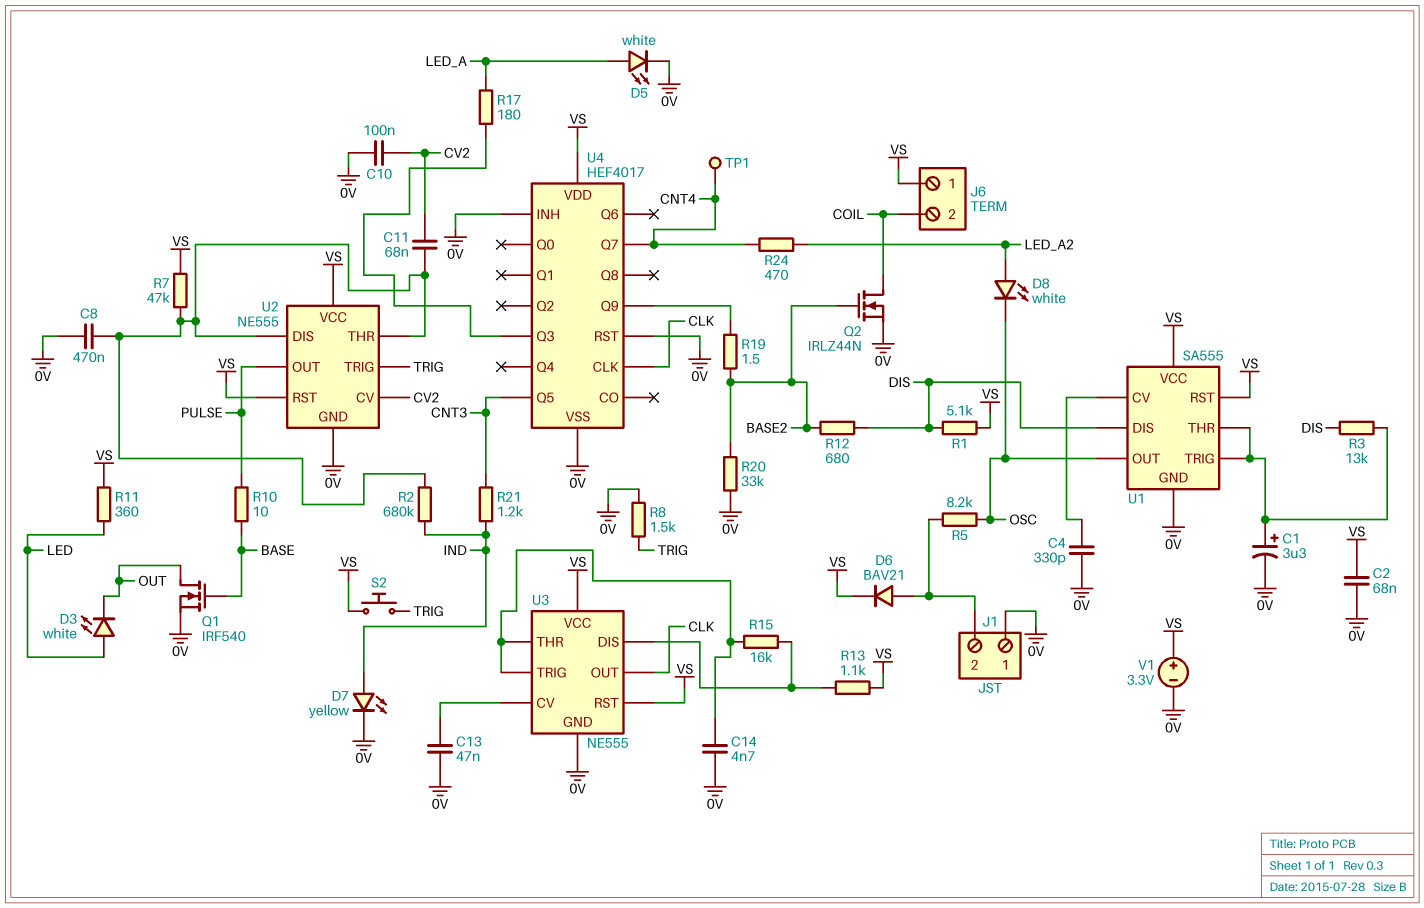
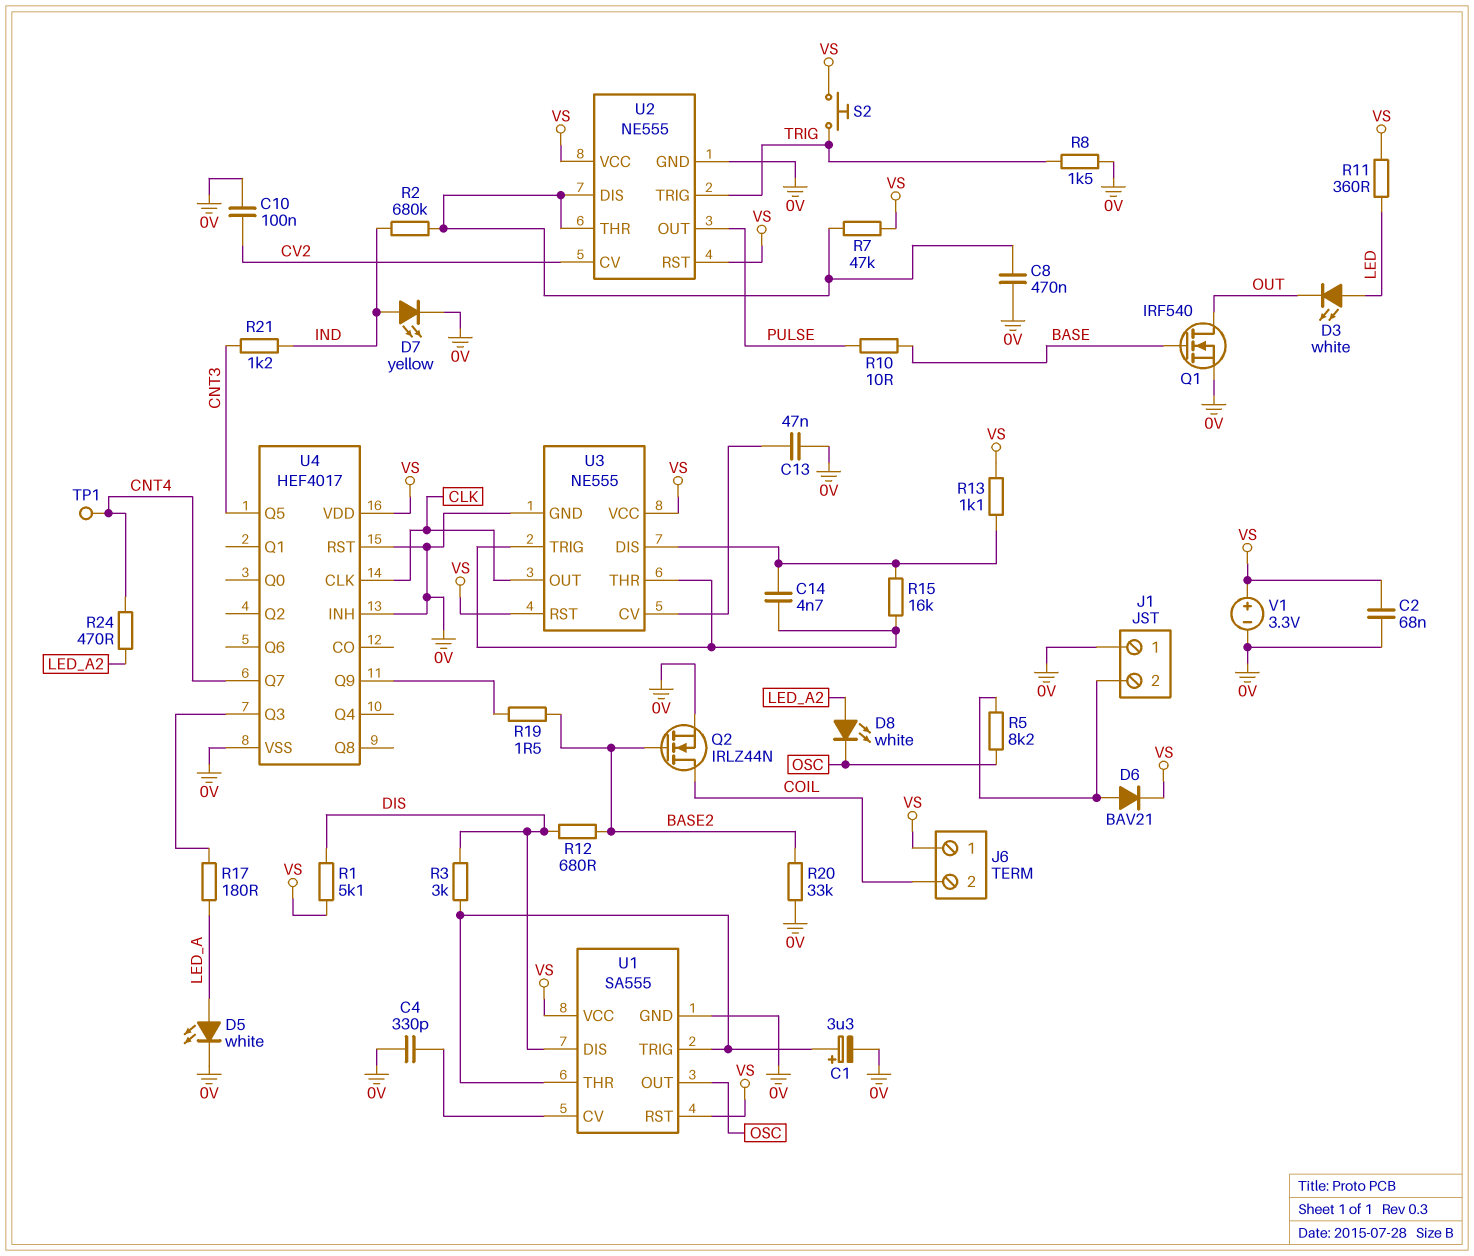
C11: 68nF (CV2, U2/DIS) -> none
C14: 4.7nF (0V, U3/THR) -> 4.7nF (U3/DIS, U3/THR)
R3: 13k (DIS, U1/THR) -> 3k (DIS, U1/THR)

